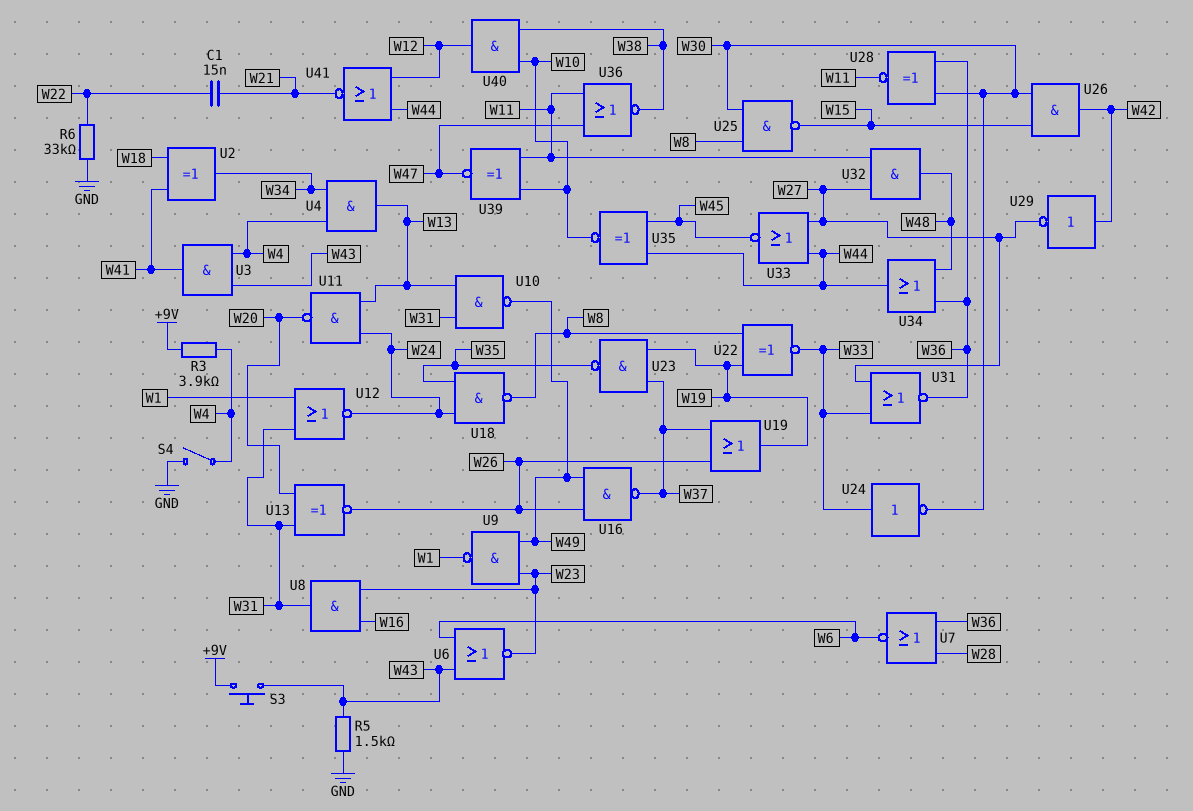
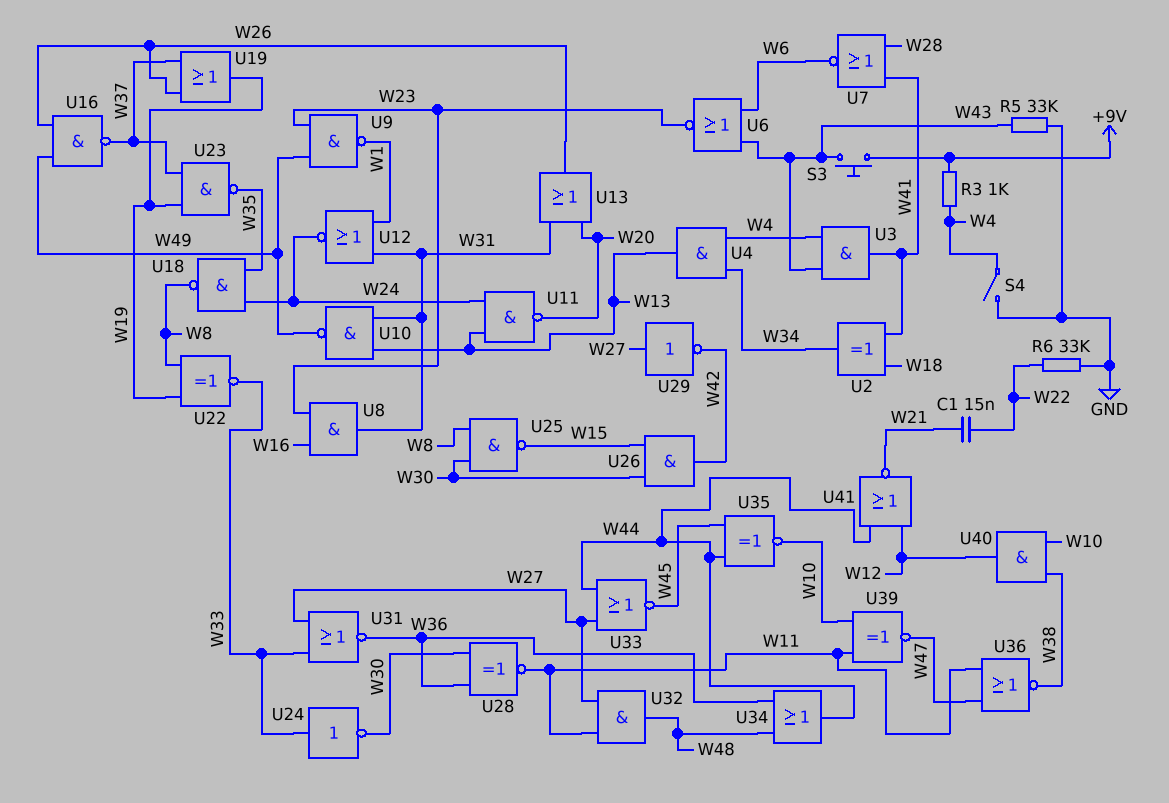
R3: 3.9k (+9V, W4) -> 1k (+9V, W4)
R5: 1.5k (GND, W43) -> 33k (GND, W43)
U7: NOR (in W28, in W36, out W6) -> NOR (in W28, in W41, out W6)
U13: XNOR (in W20, in W31, out W26) -> OR (in W20, in W31, out W26)
U29: NOT (in W42, out W27) -> NOT (in W27, out W42)

